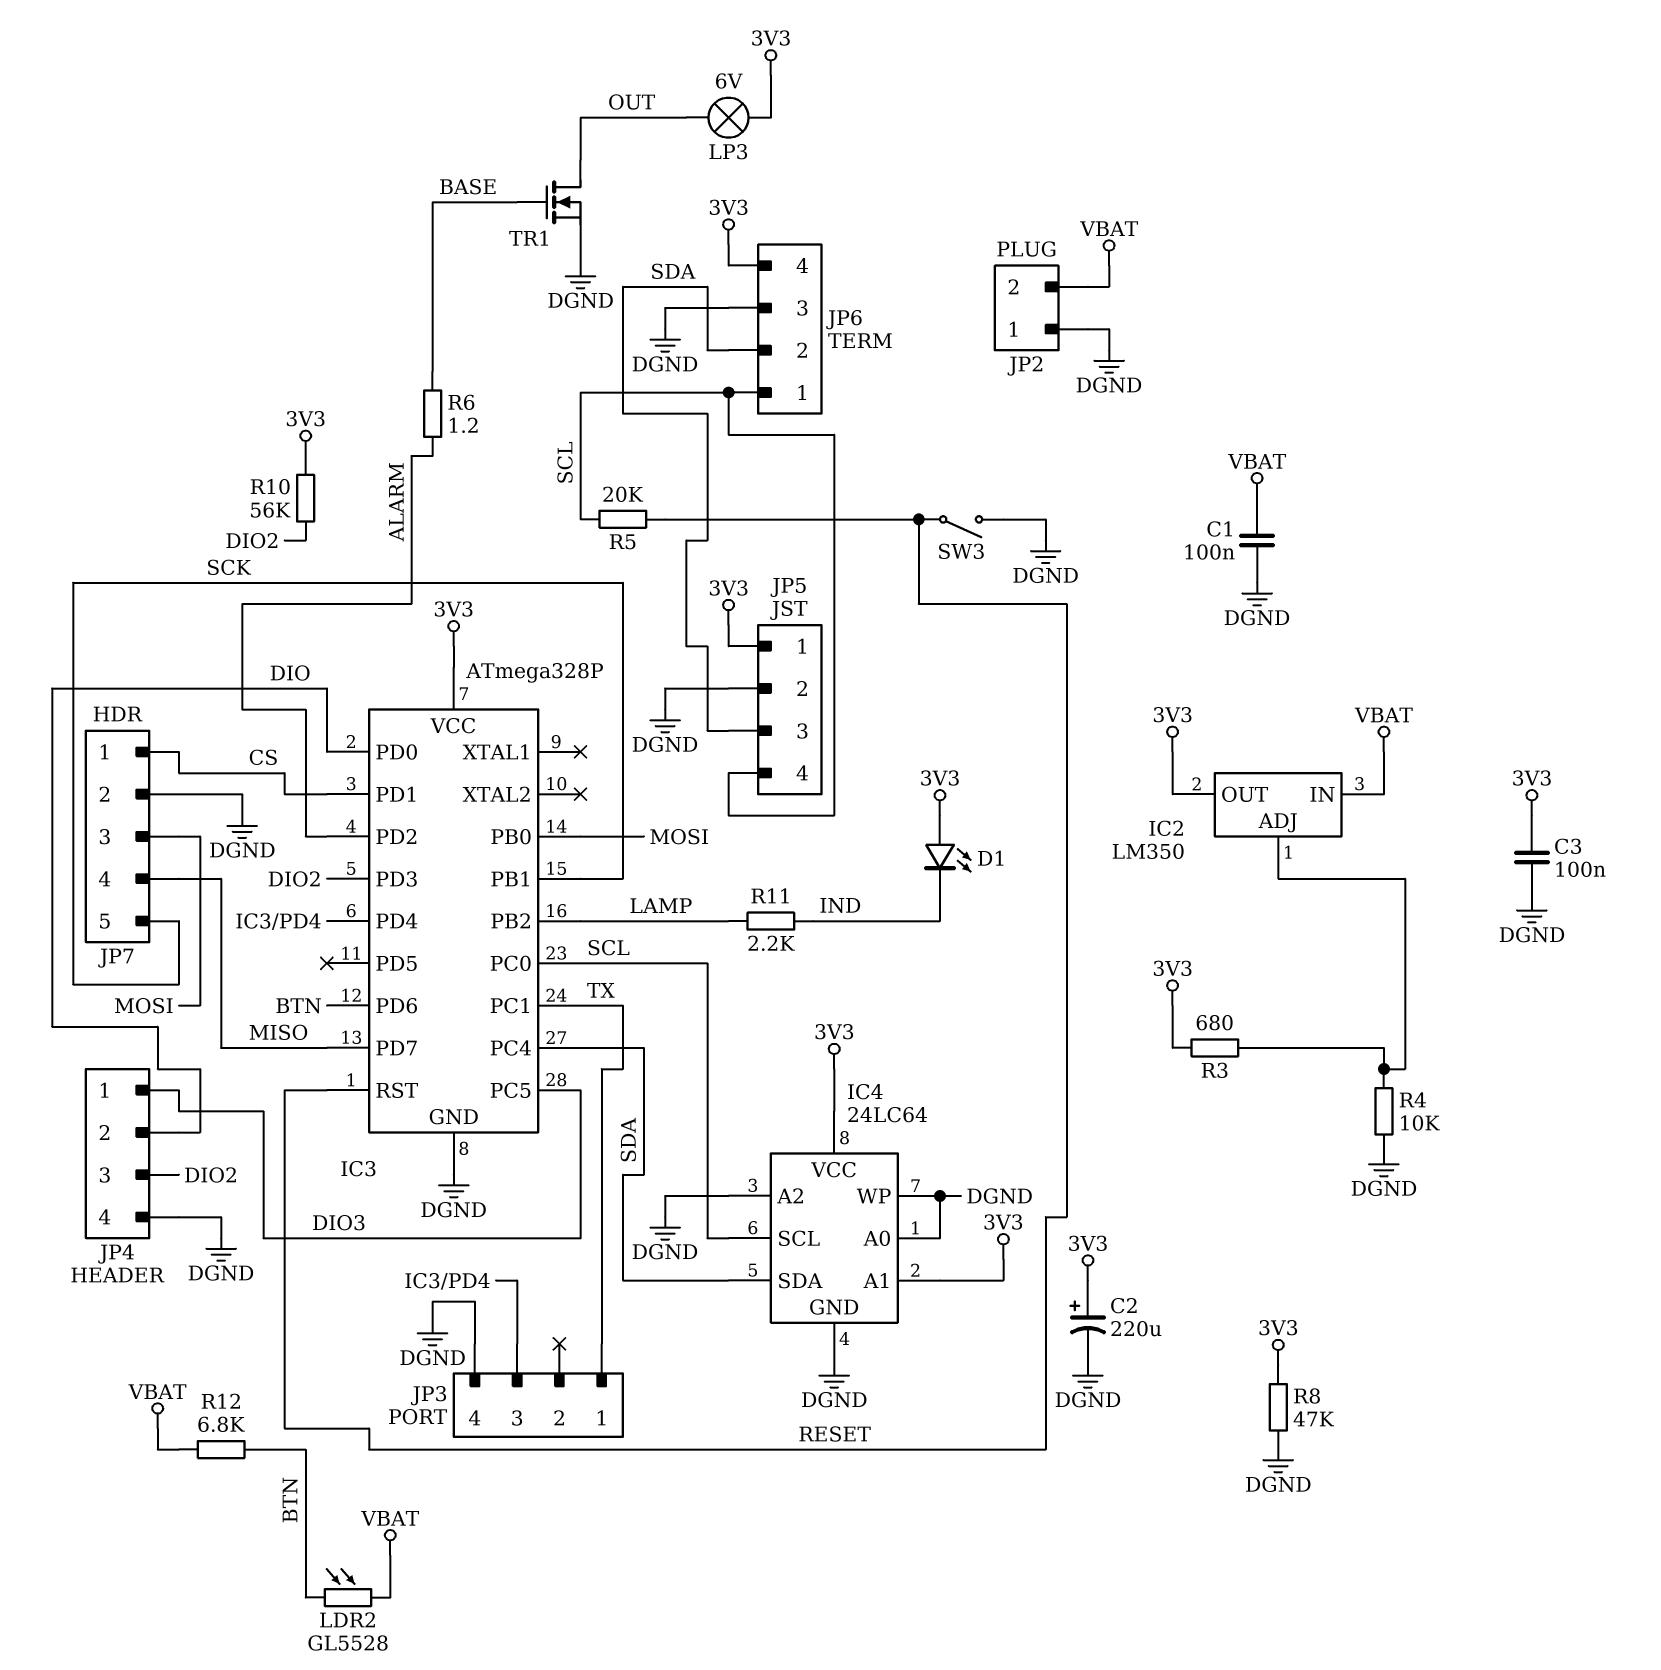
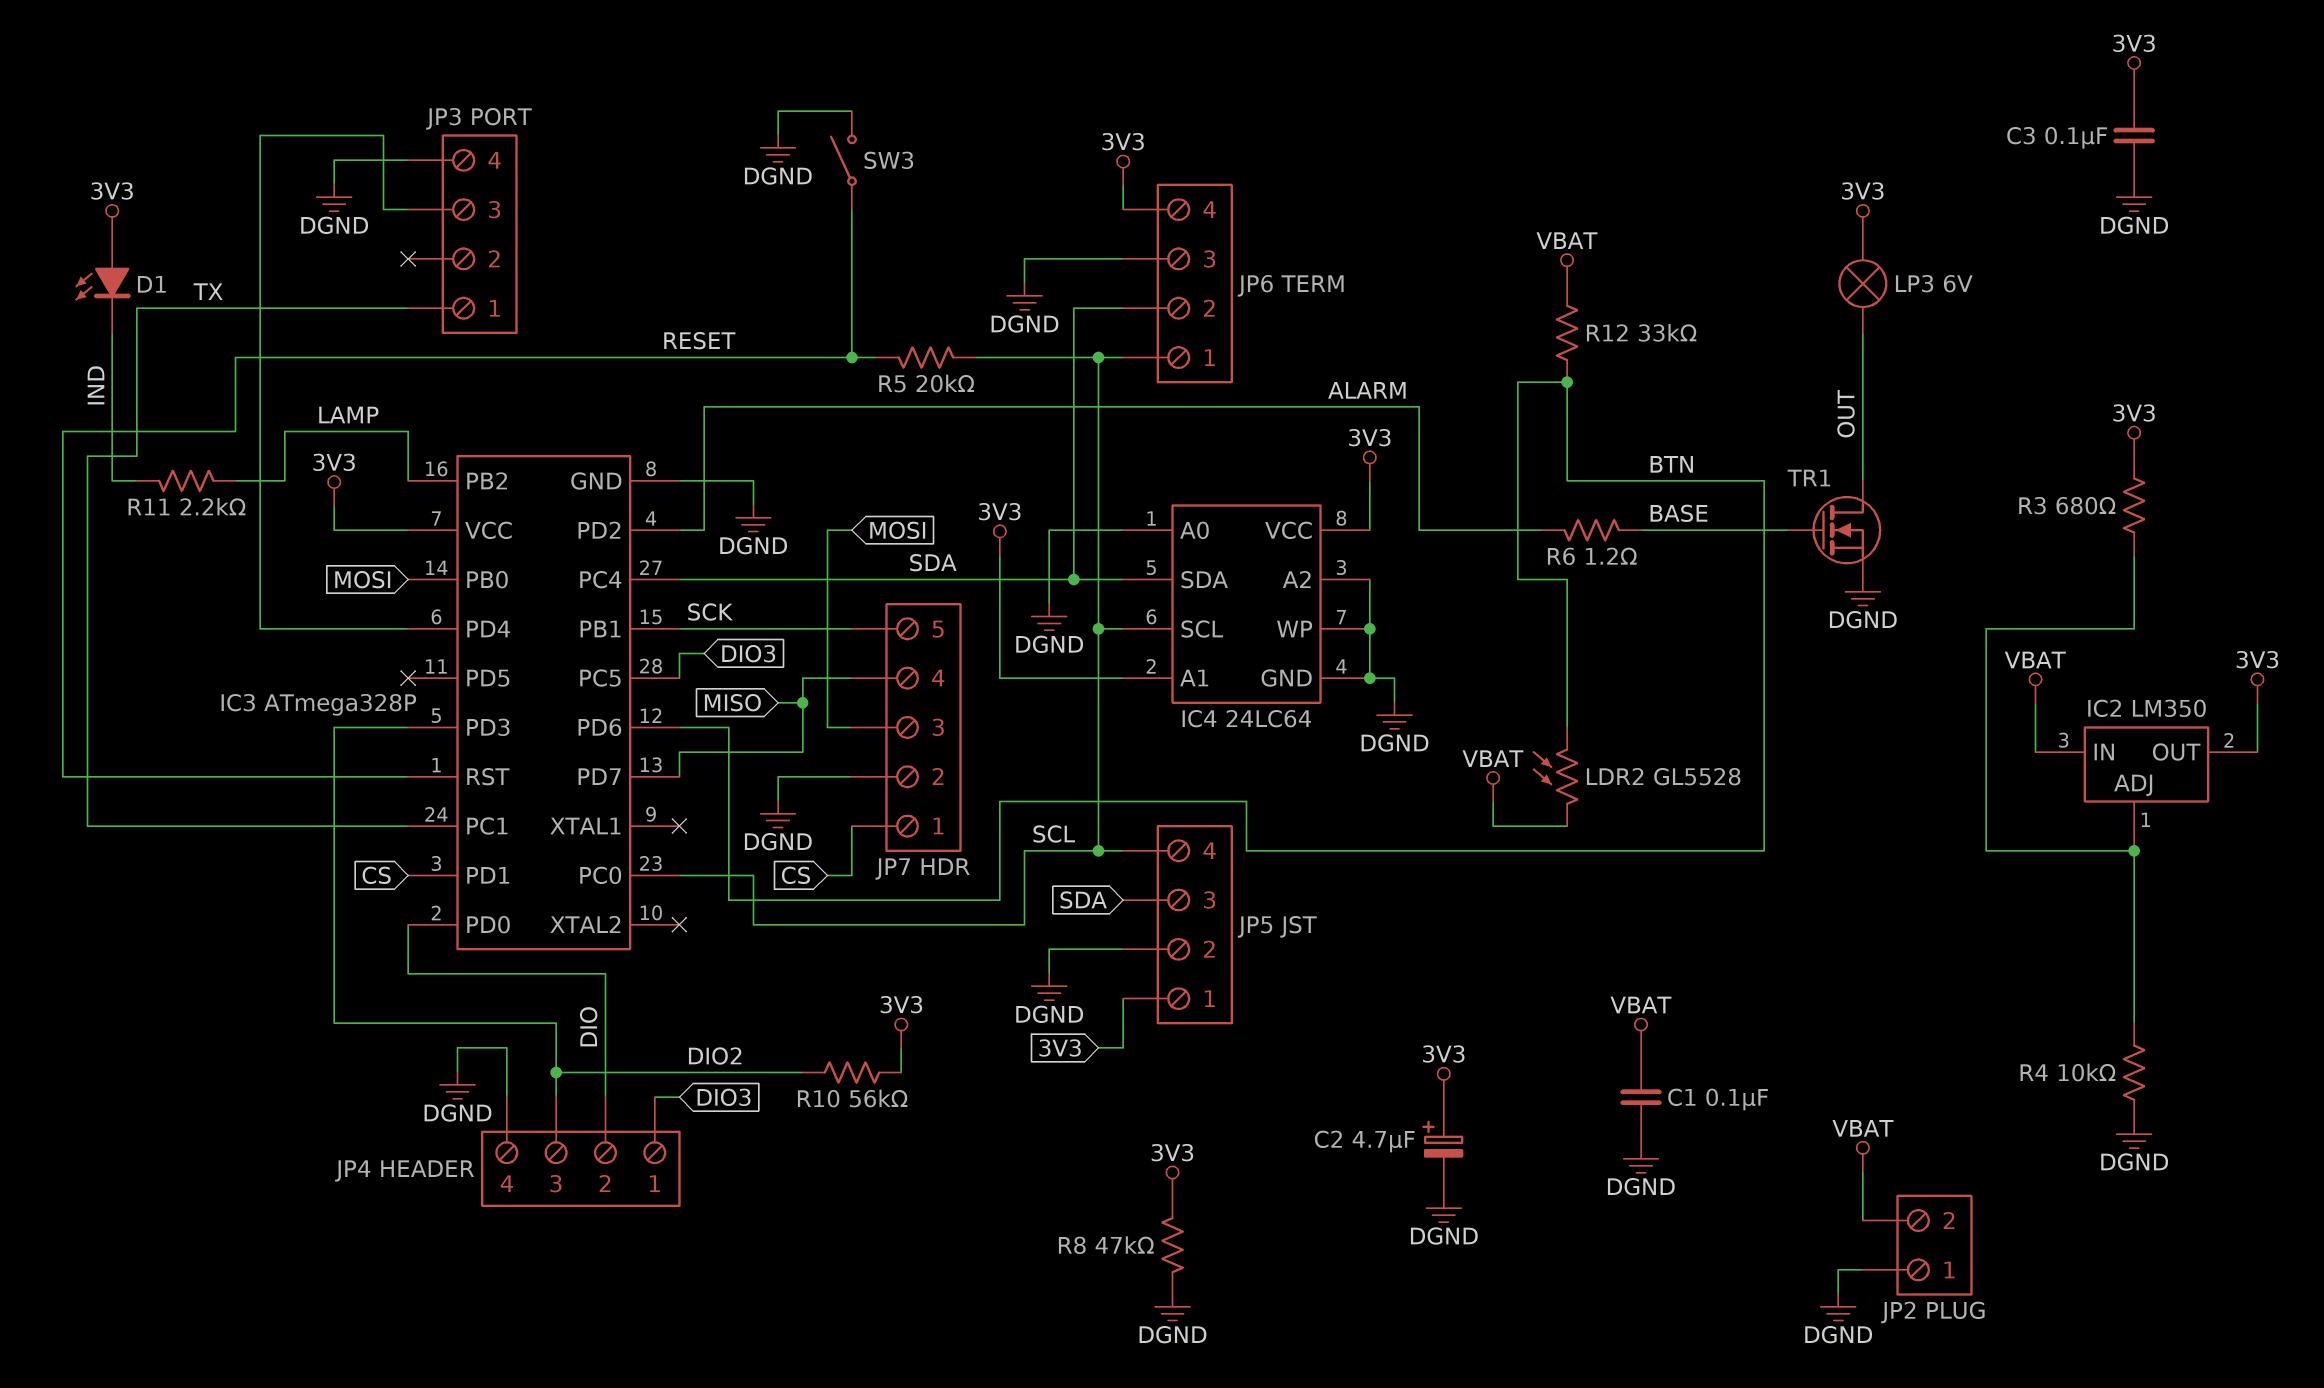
C2: 220uF (plus 3V3, minus DGND) -> 4.7uF (plus 3V3, minus DGND)
R12: 6.8k (BTN, VBAT) -> 33k (BTN, VBAT)

